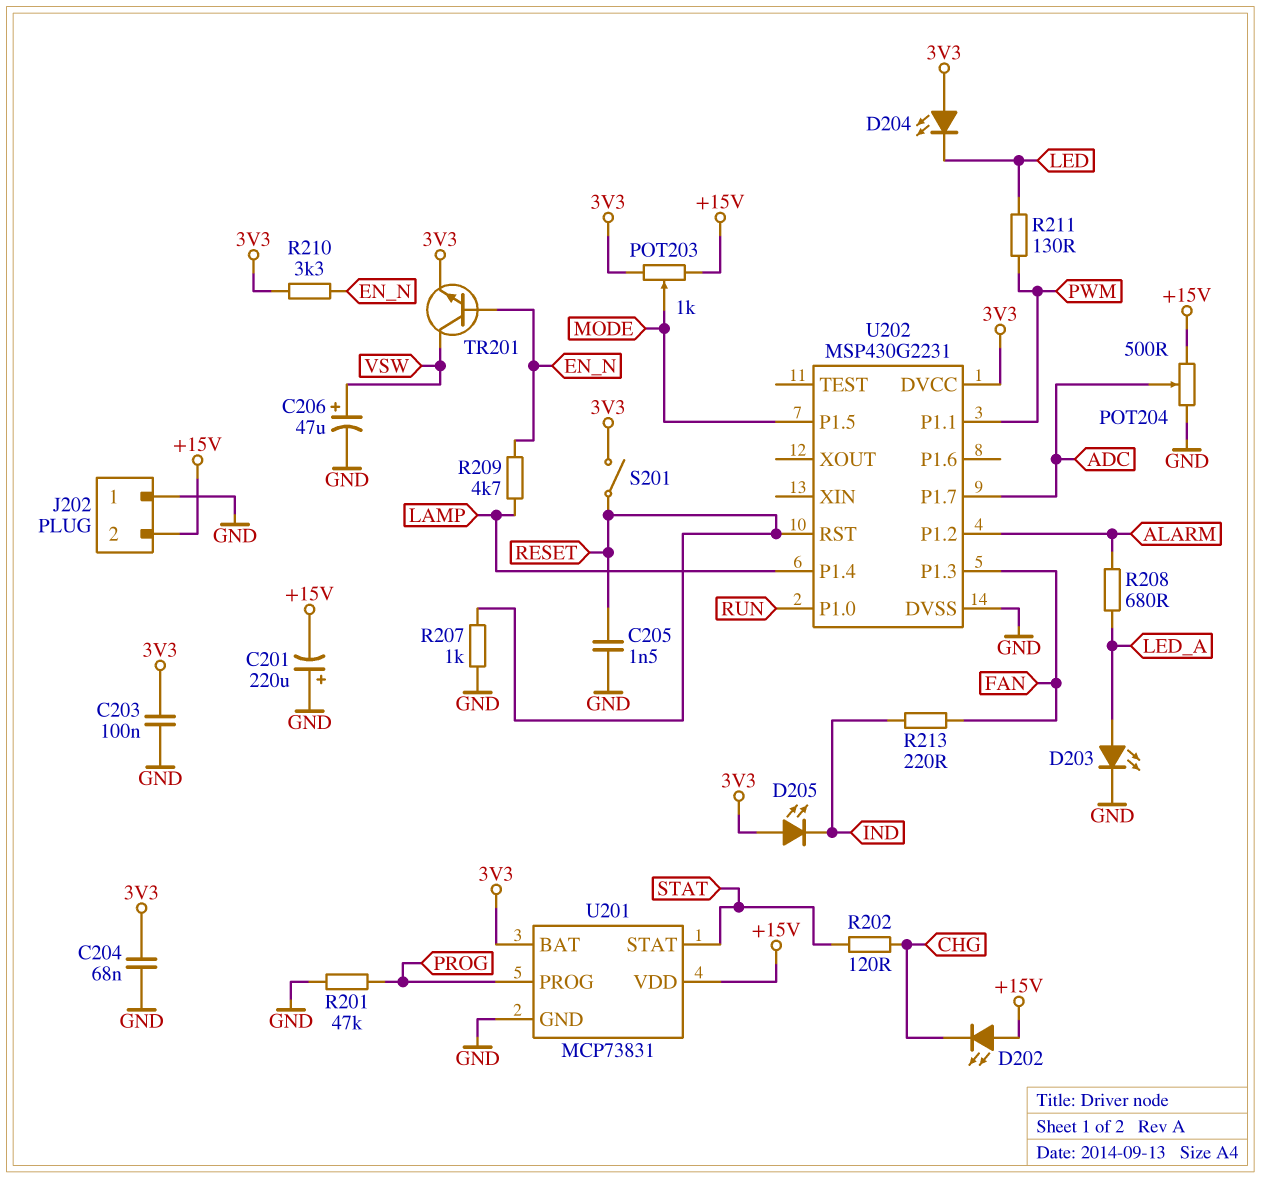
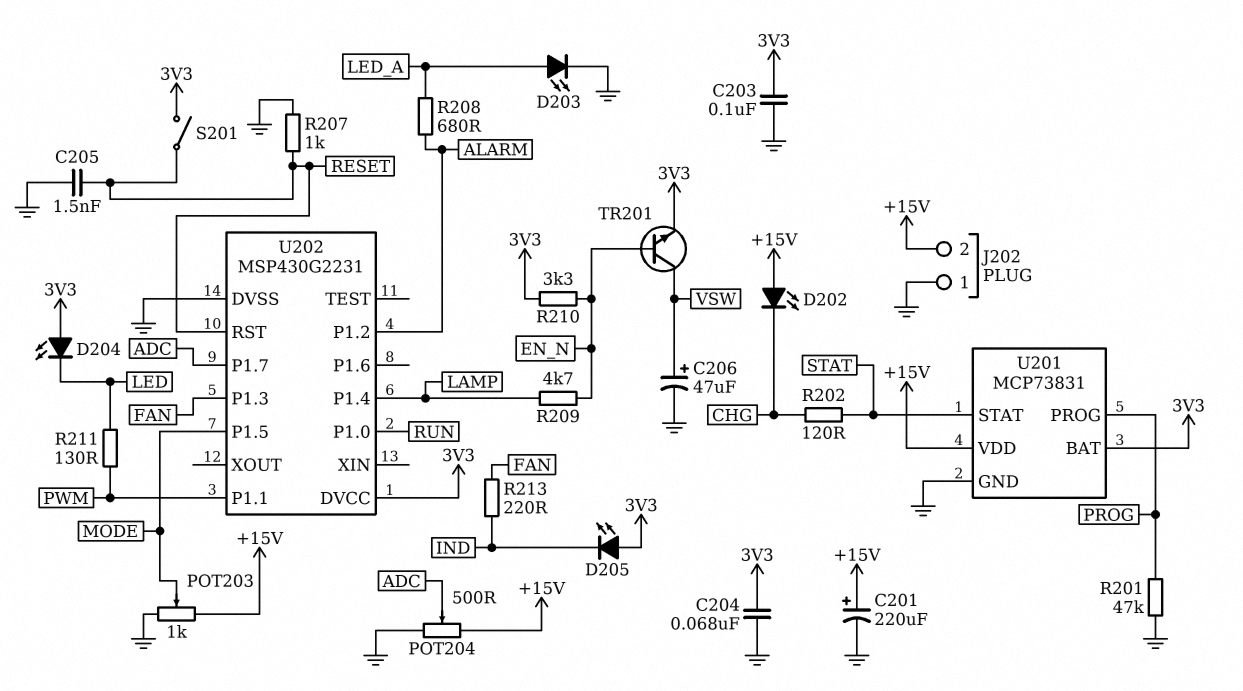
C201: 220uF (plus GND, minus +15V) -> 220uF (plus +15V, minus GND)
POT203: 1k (+15V, 3V3, wiper MODE) -> 1k (+15V, GND, wiper MODE)

